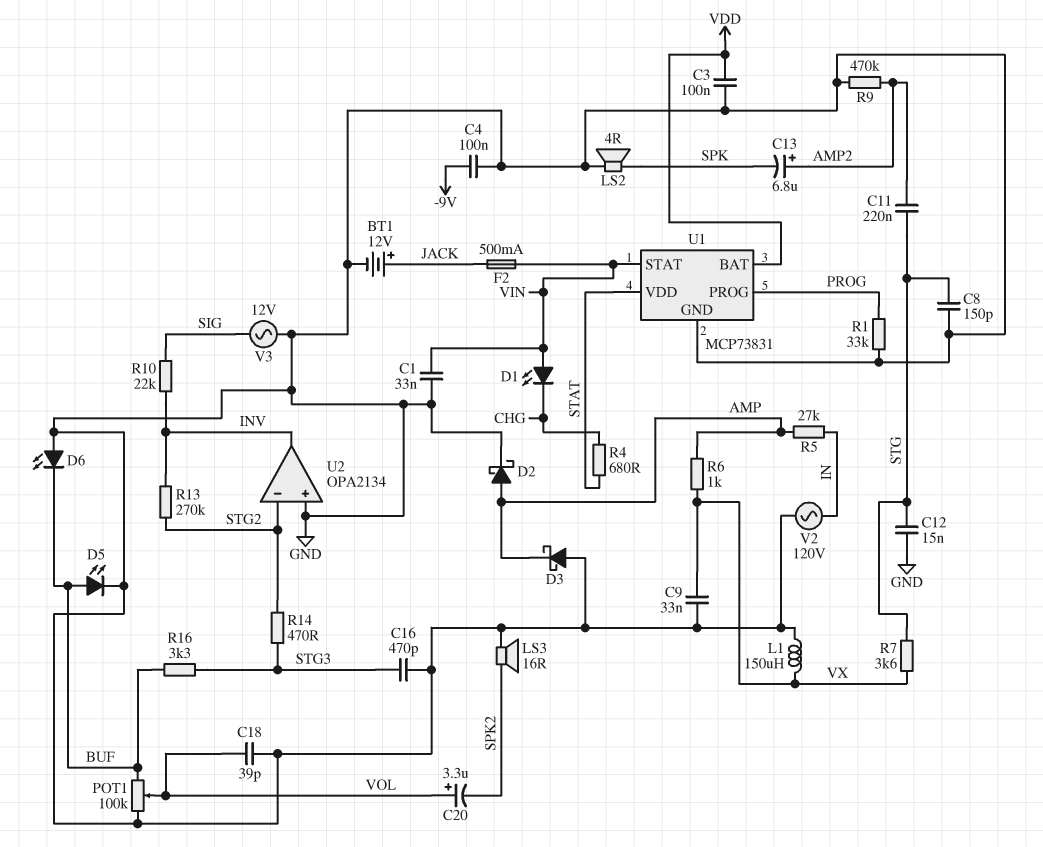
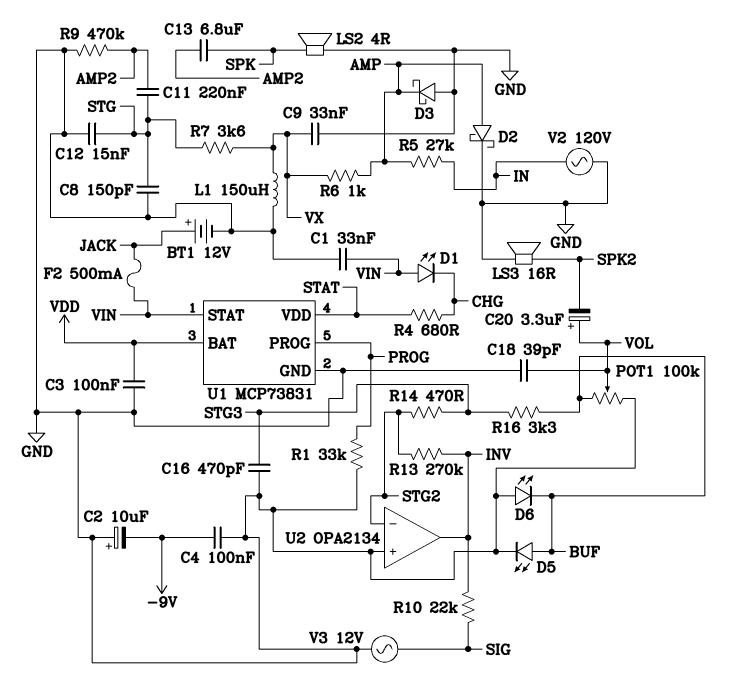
C2: none -> 10uF (plus GND, minus -9V)
C13: 6.8uF (plus AMP2, minus SPK) -> 6.8uF (AMP2, SPK)

